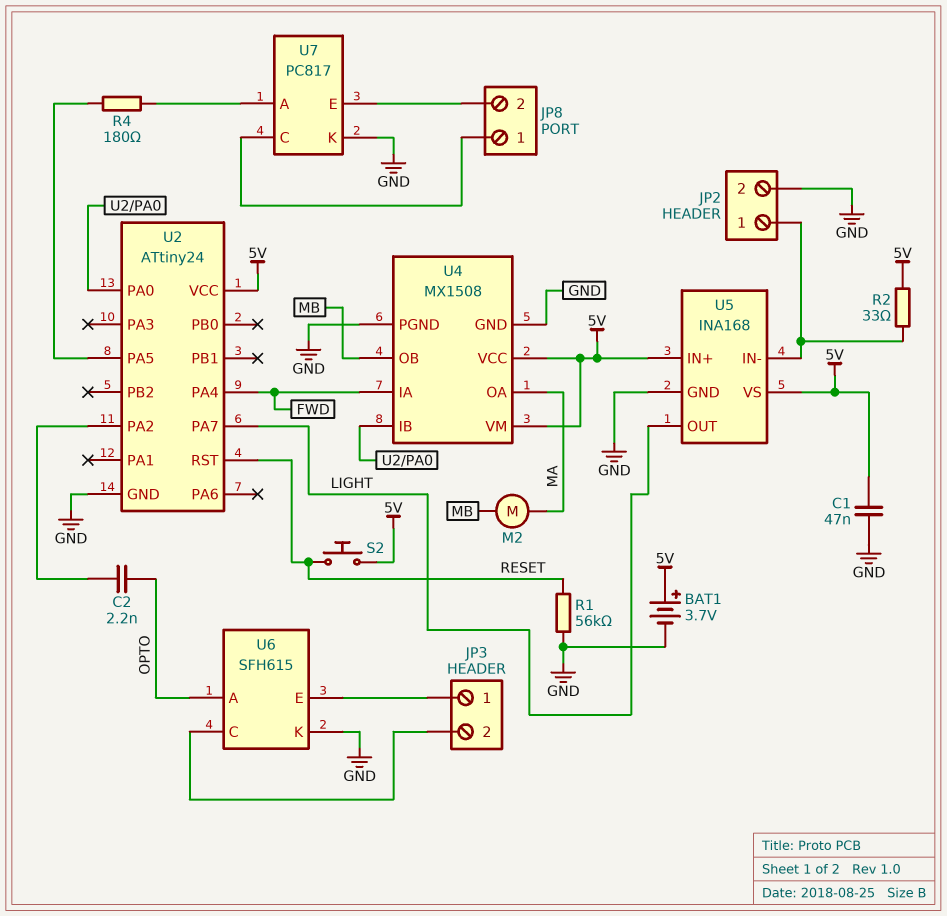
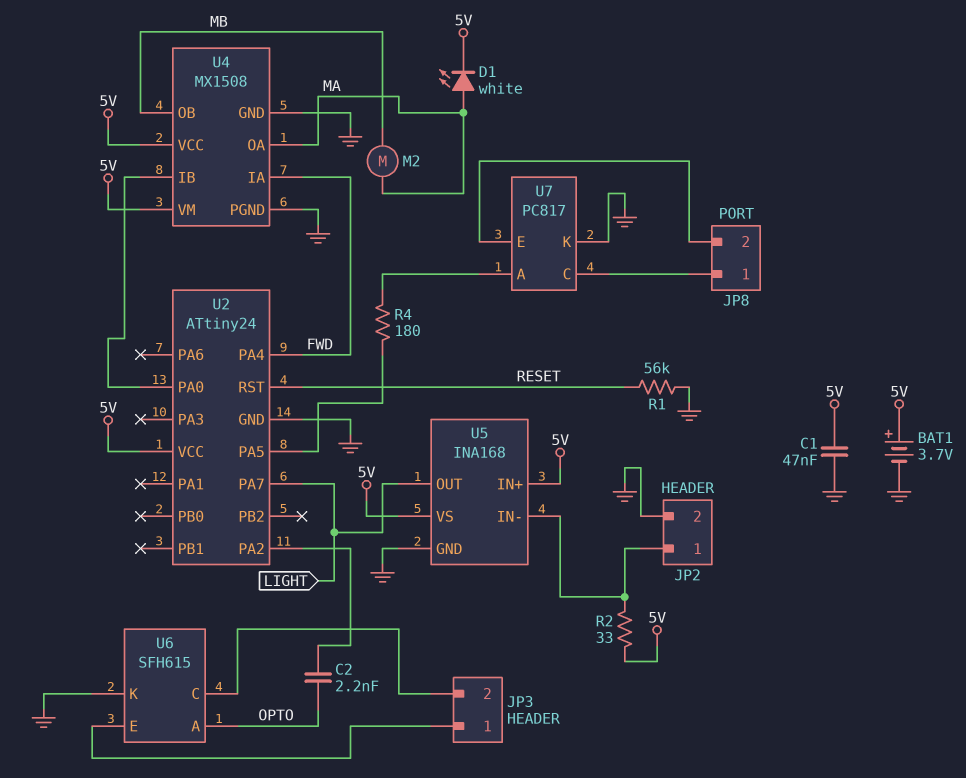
D1: none -> LED white (A MA, K 5V)
S2: button (5V, RESET) -> none

